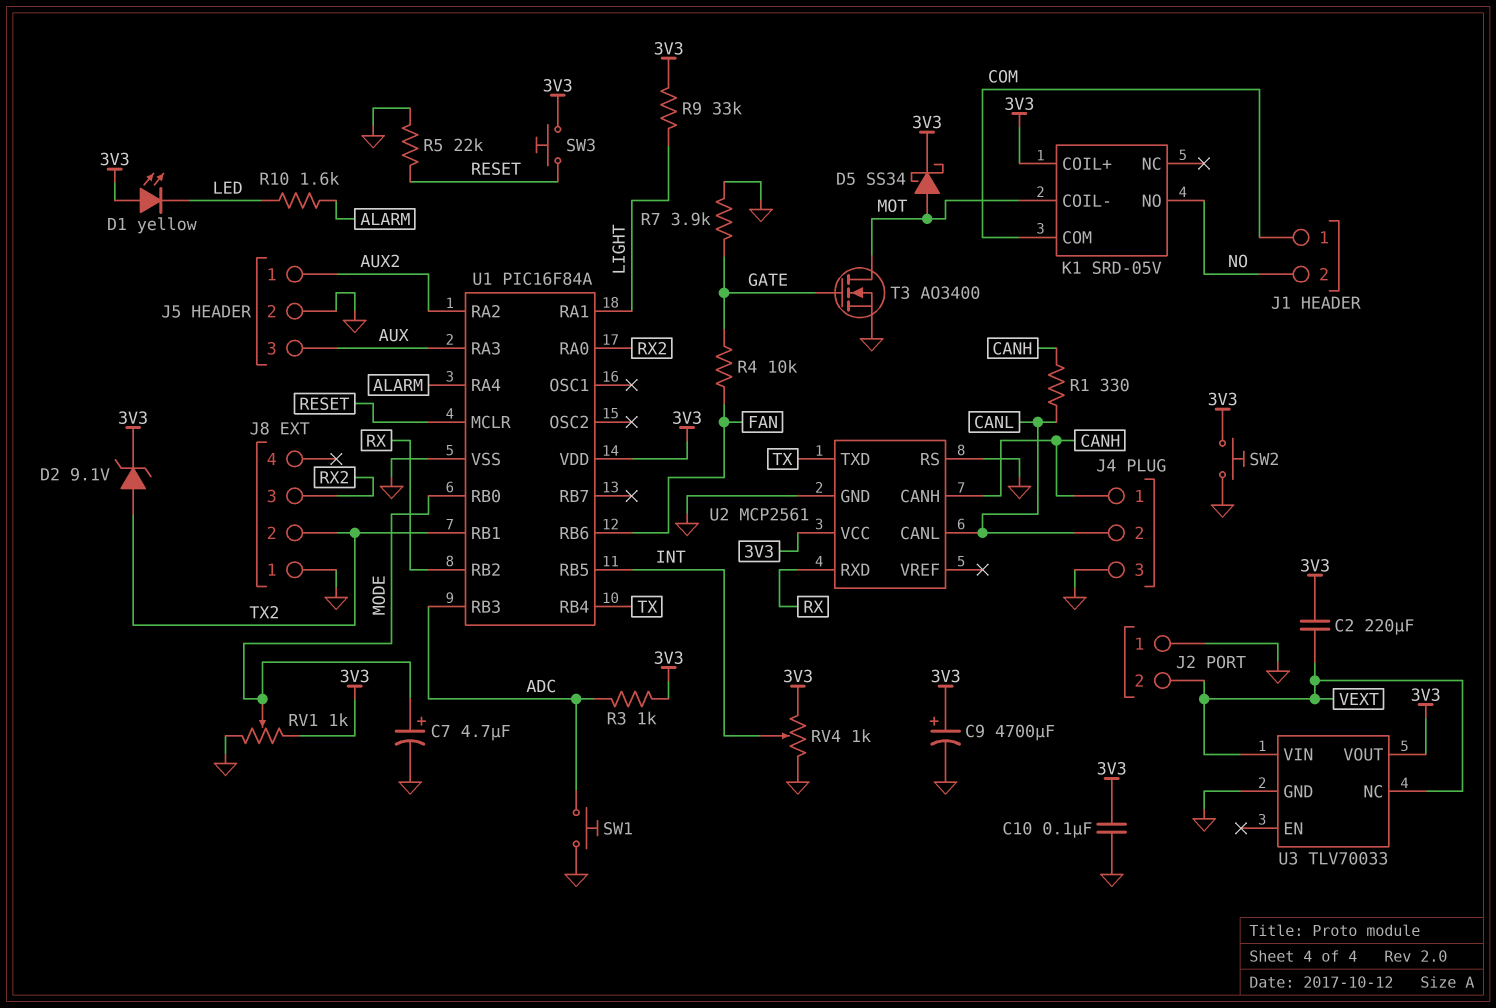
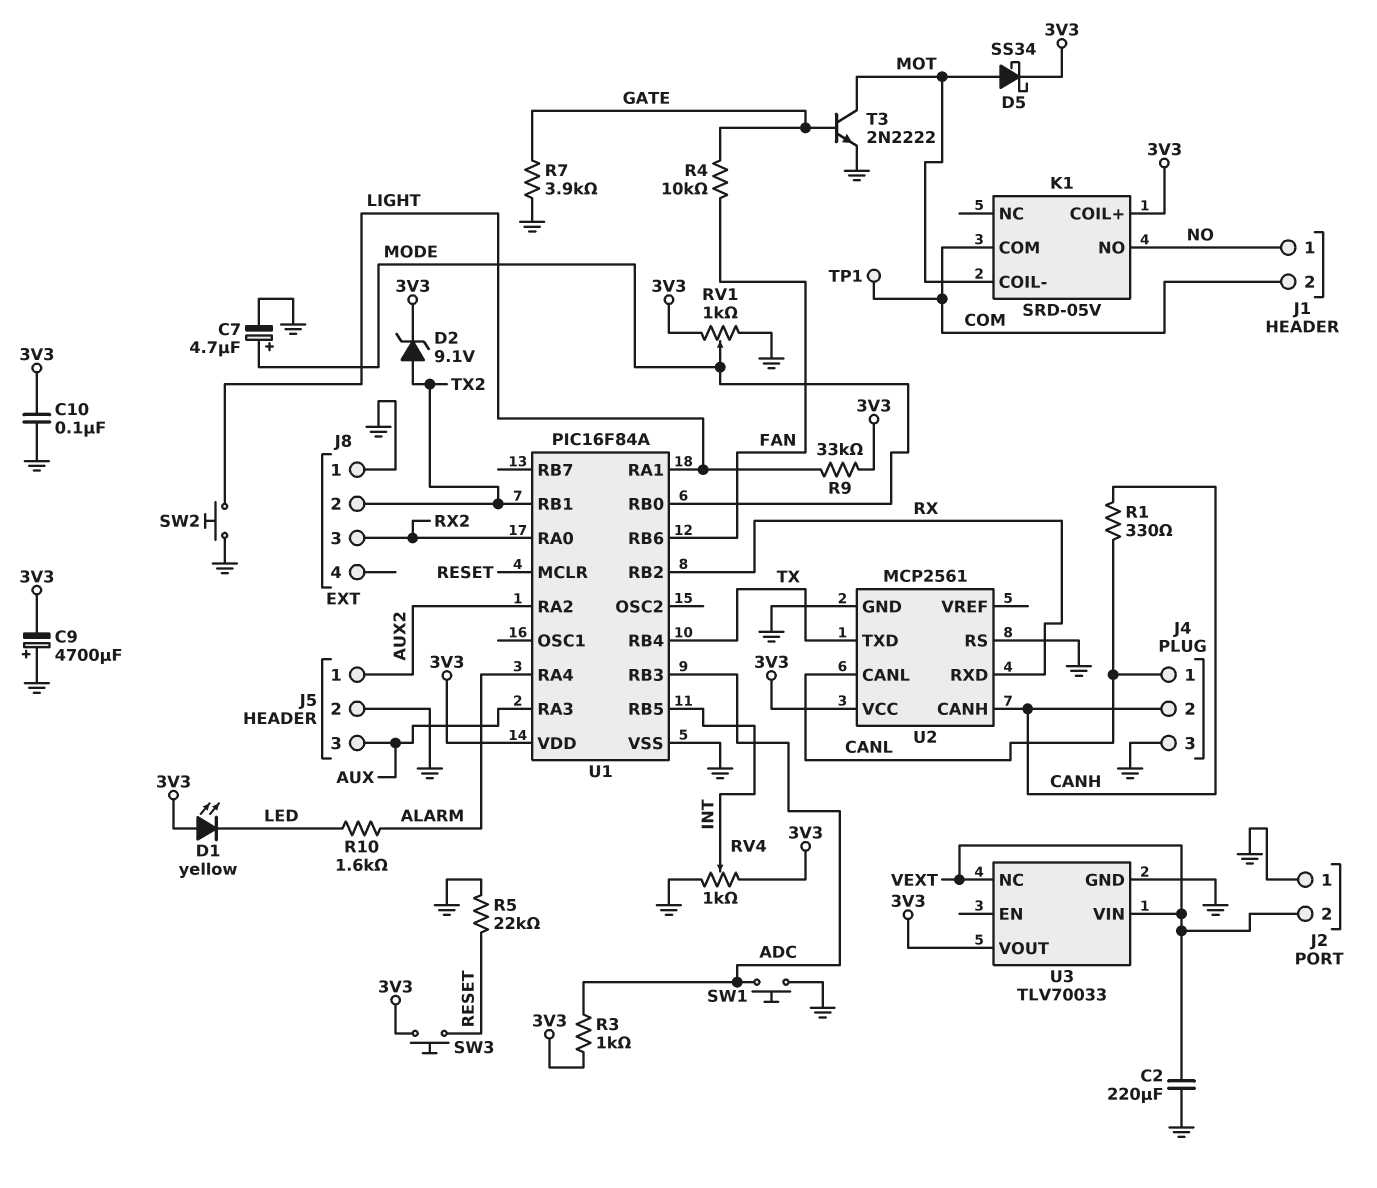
C2: 220uF (3V3, VEXT) -> 220uF (GND, VEXT)
C9: 4700uF (plus 3V3, minus GND) -> 4700uF (plus GND, minus 3V3)
J1 pin 1: COM -> NO
J1 pin 2: NO -> COM
J4 pin 1: CANH -> CANL
J4 pin 2: CANL -> CANH
SW2: button (3V3, GND) -> button (GND, LIGHT)
T3: NMOS AO3400 (G GATE, D MOT, S GND) -> NPN 2N2222 (B GATE, C MOT, E GND)
TP1: none -> test point (COM)

